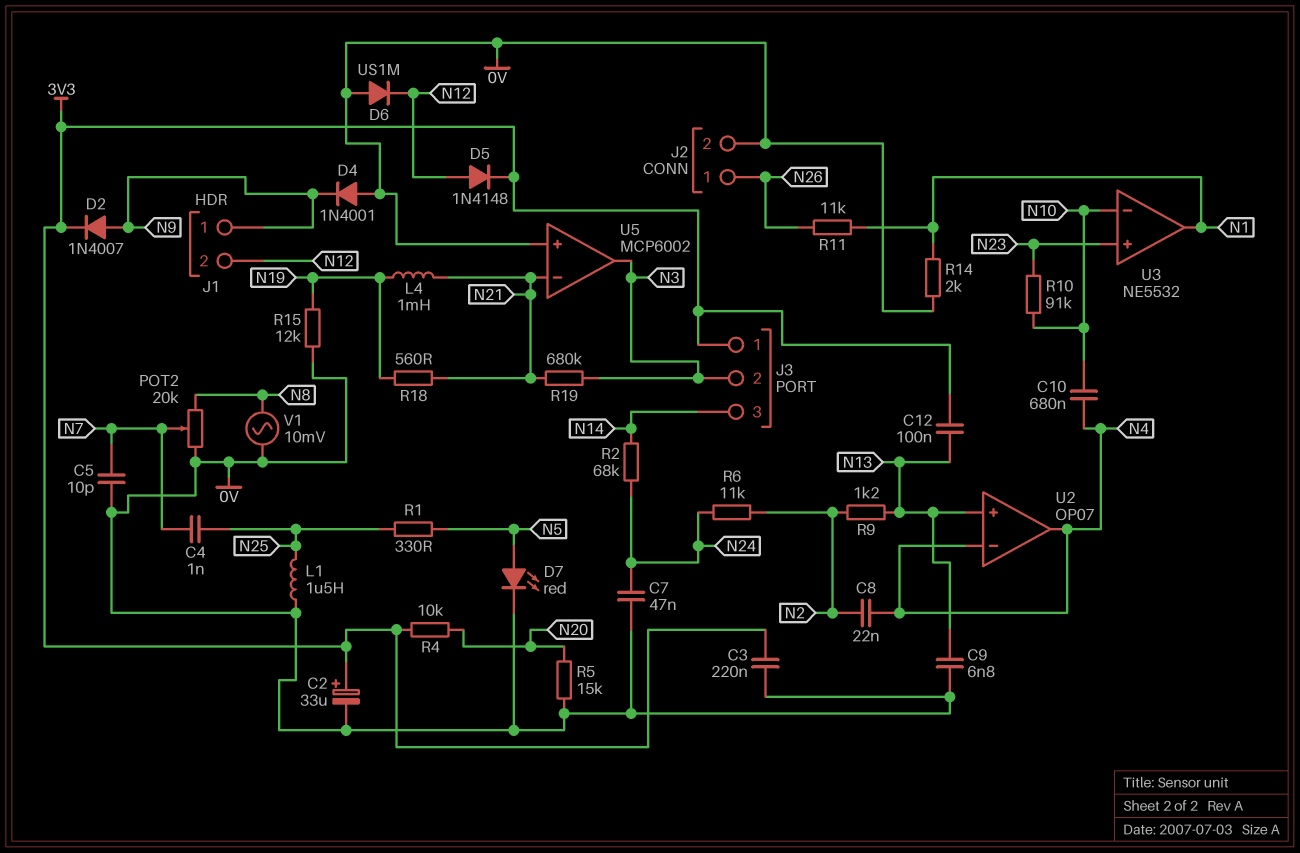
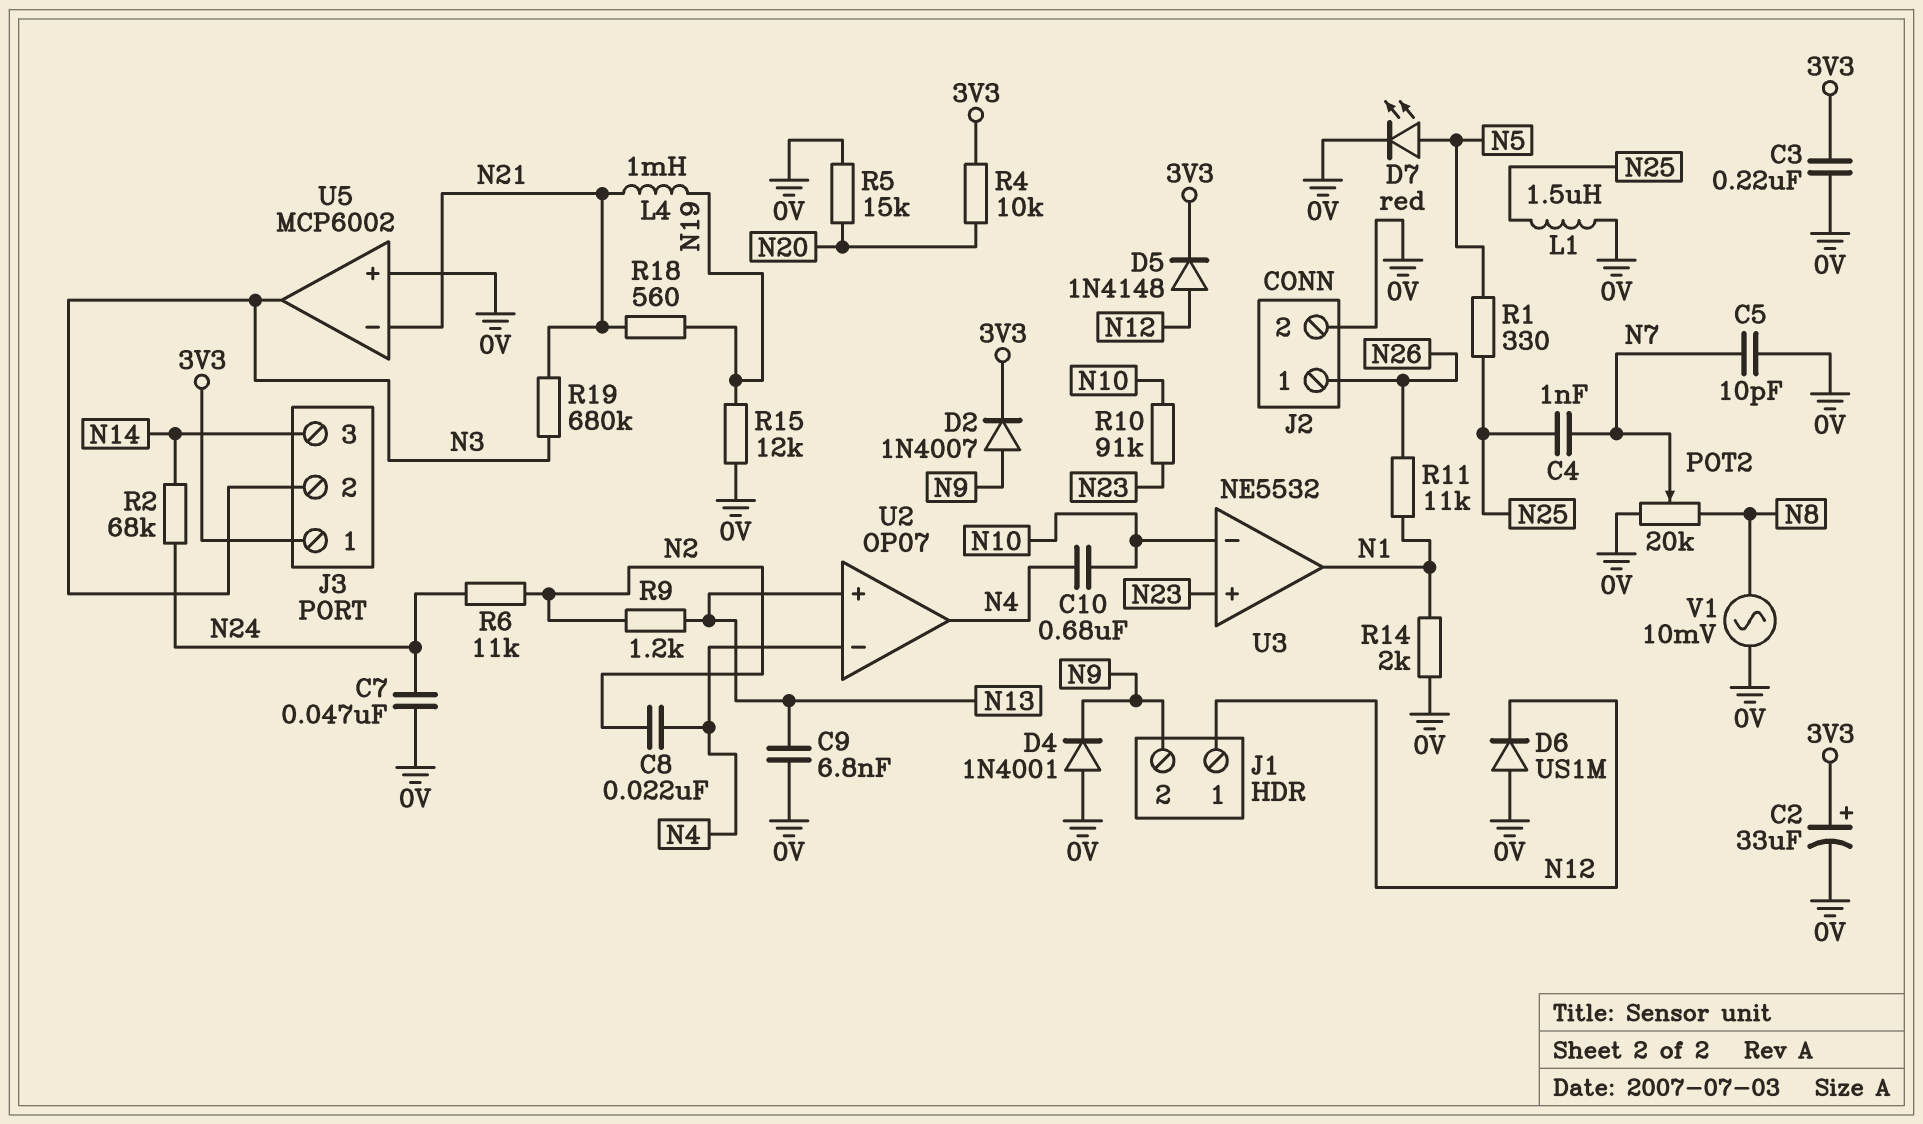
C12: 100nF (3V3, N13) -> none
J1 pin 1: N9 -> N12
J1 pin 2: N12 -> N9

